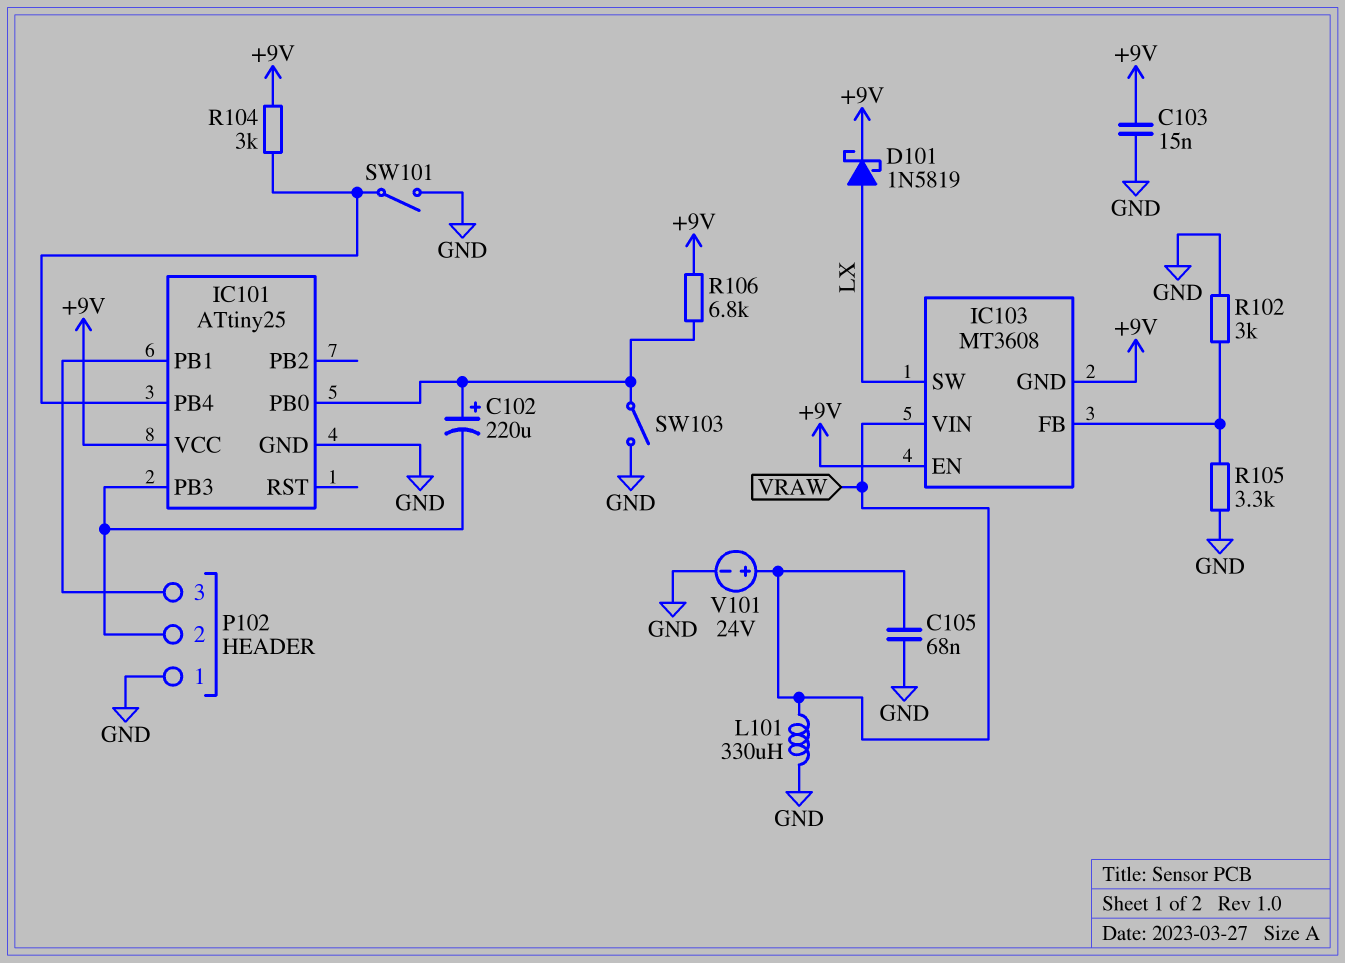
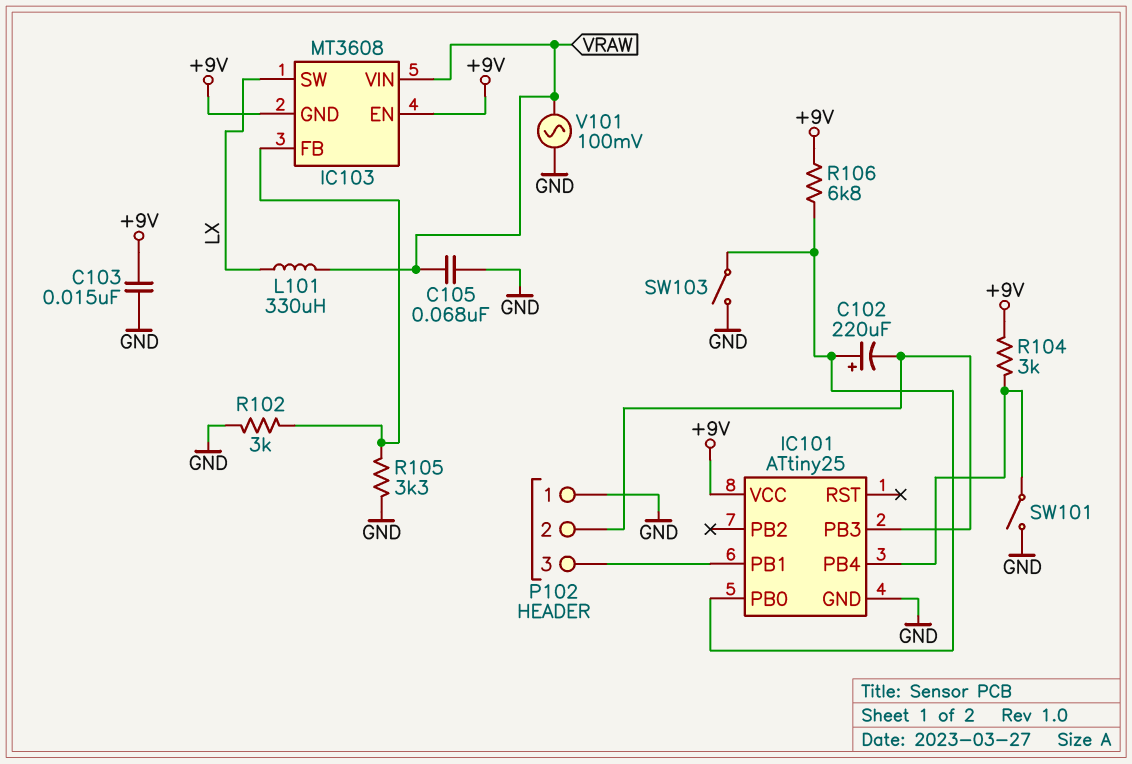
D101: schottky 1N5819 (A LX, K +9V) -> none
L101: 330uH (GND, VRAW) -> 330uH (LX, VRAW)
V101: 24V (plus VRAW, minus GND) -> AC 100mV (GND, VRAW)

